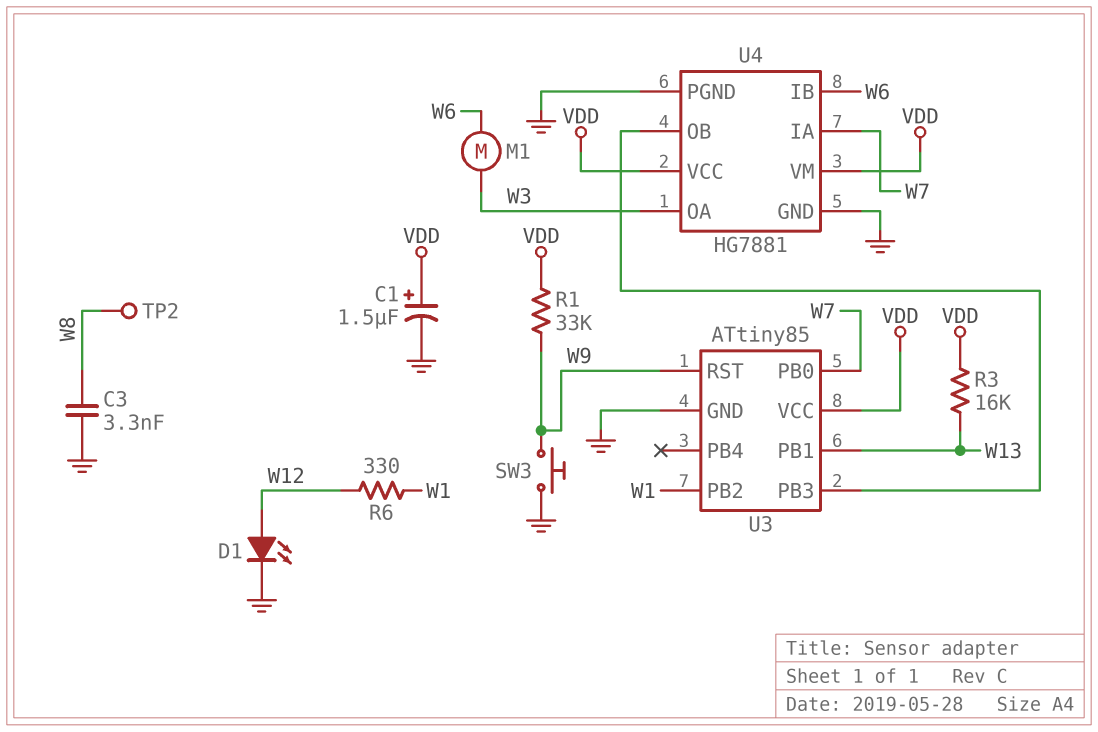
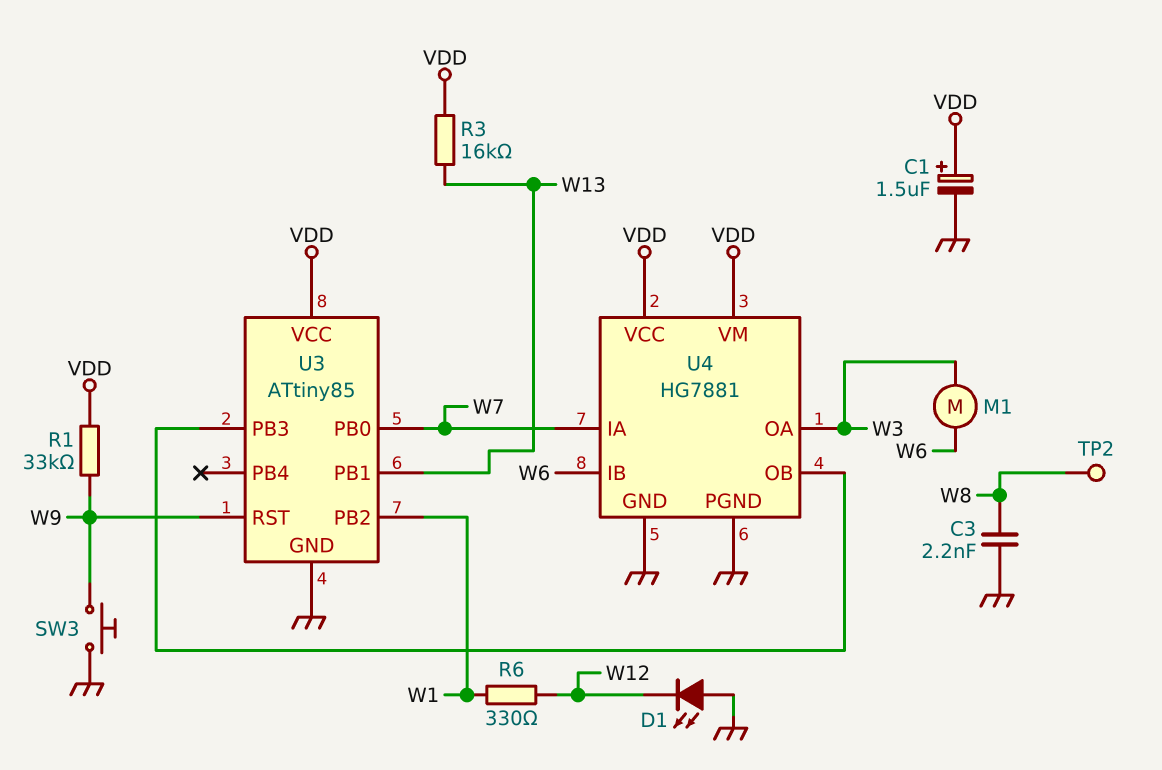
C3: 3.3nF (GND, W8) -> 2.2nF (GND, W8)
D1: LED (A W12, K GND) -> LED (A GND, K W12)

